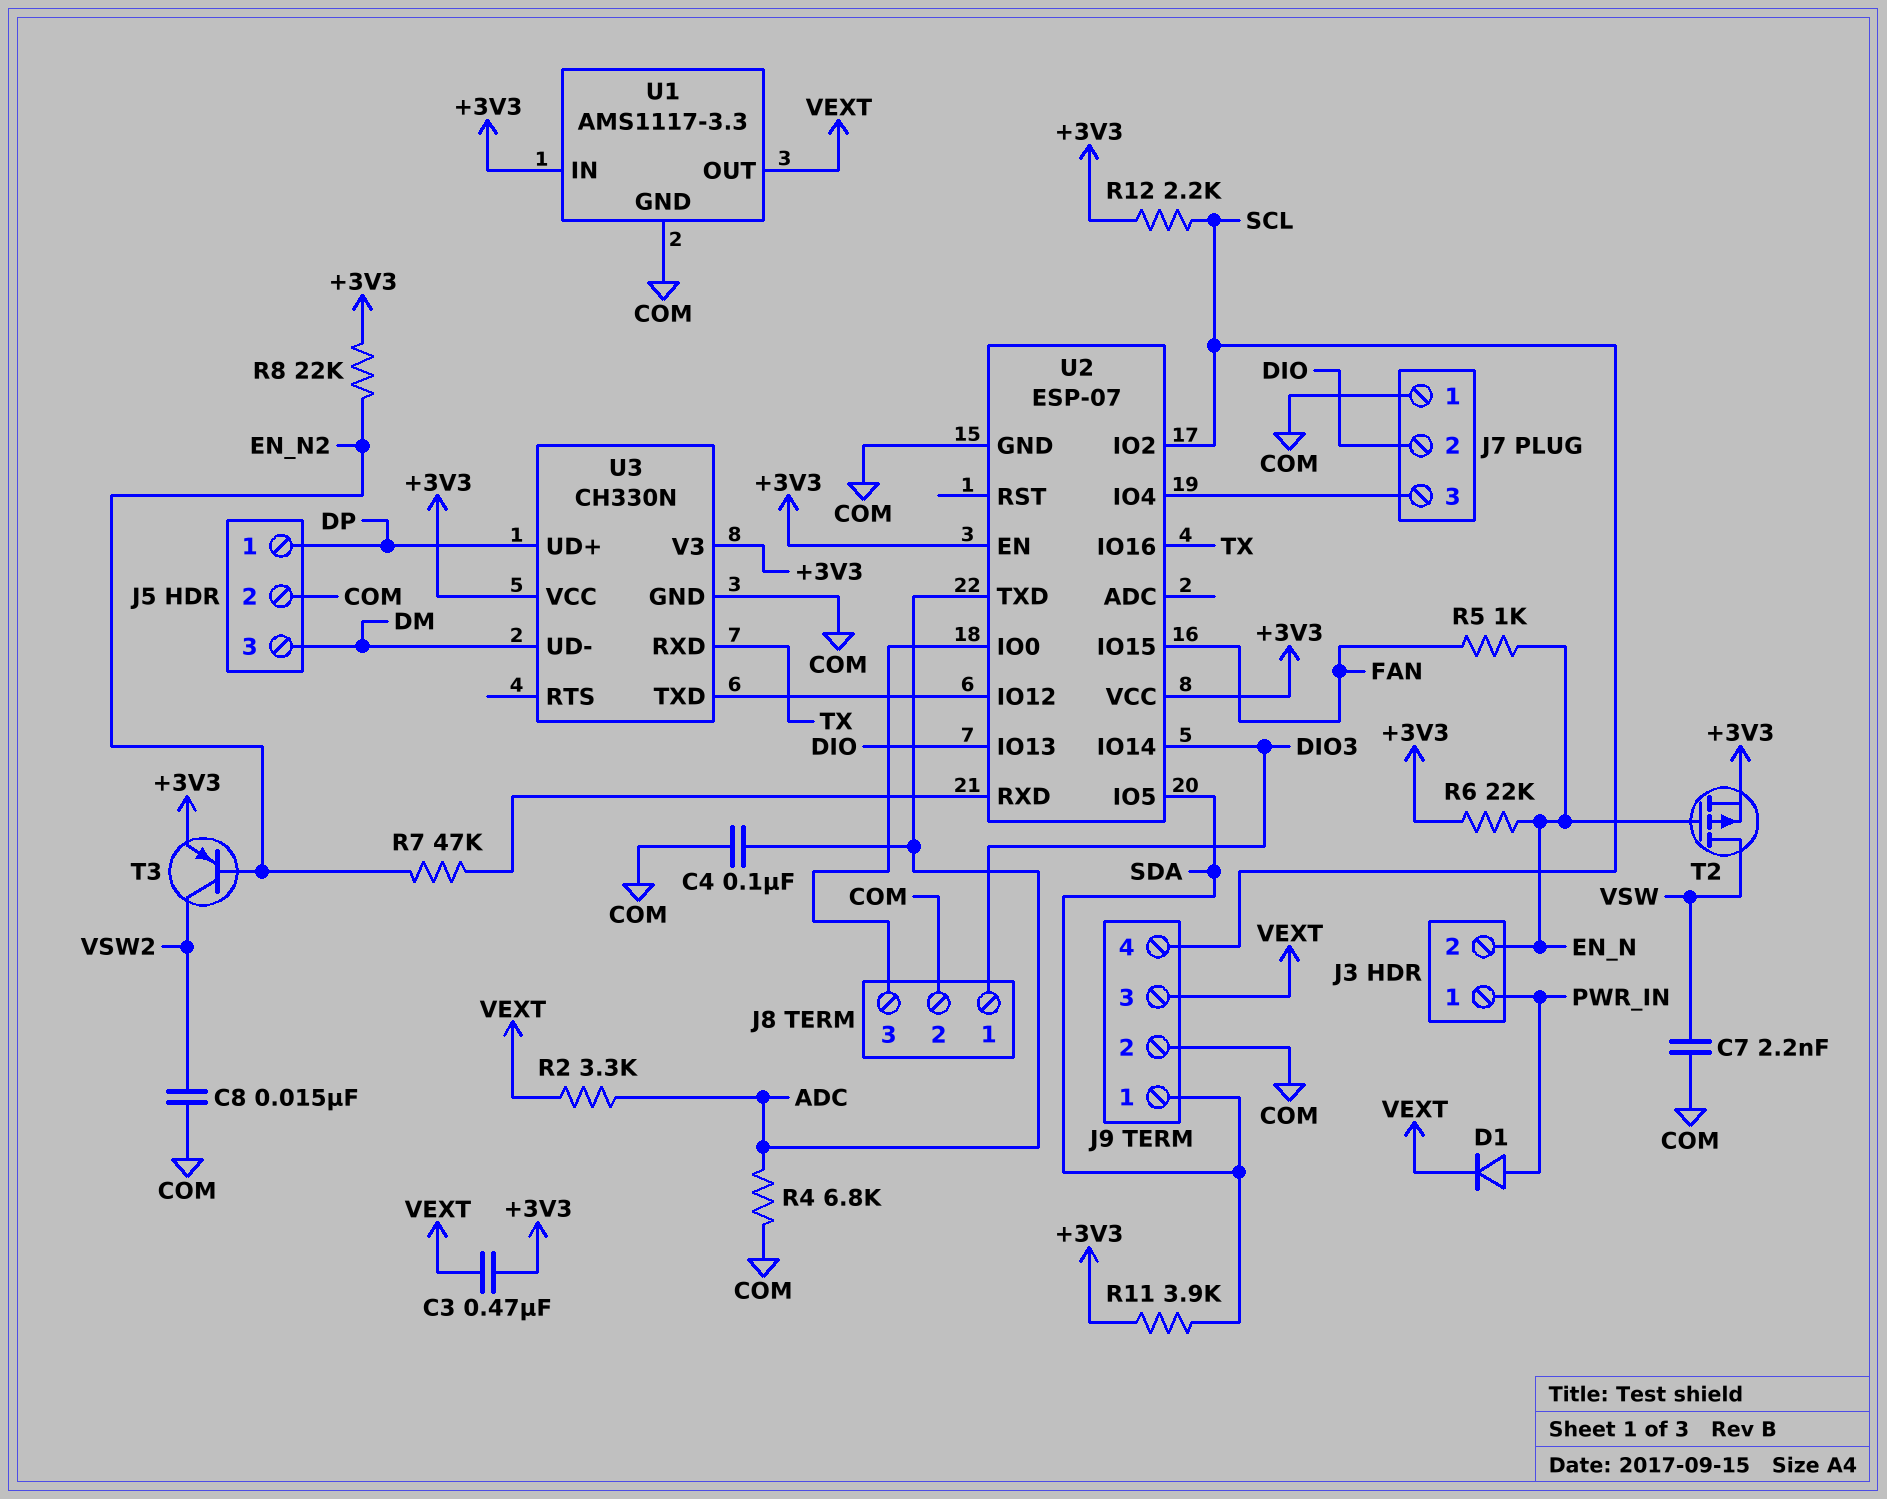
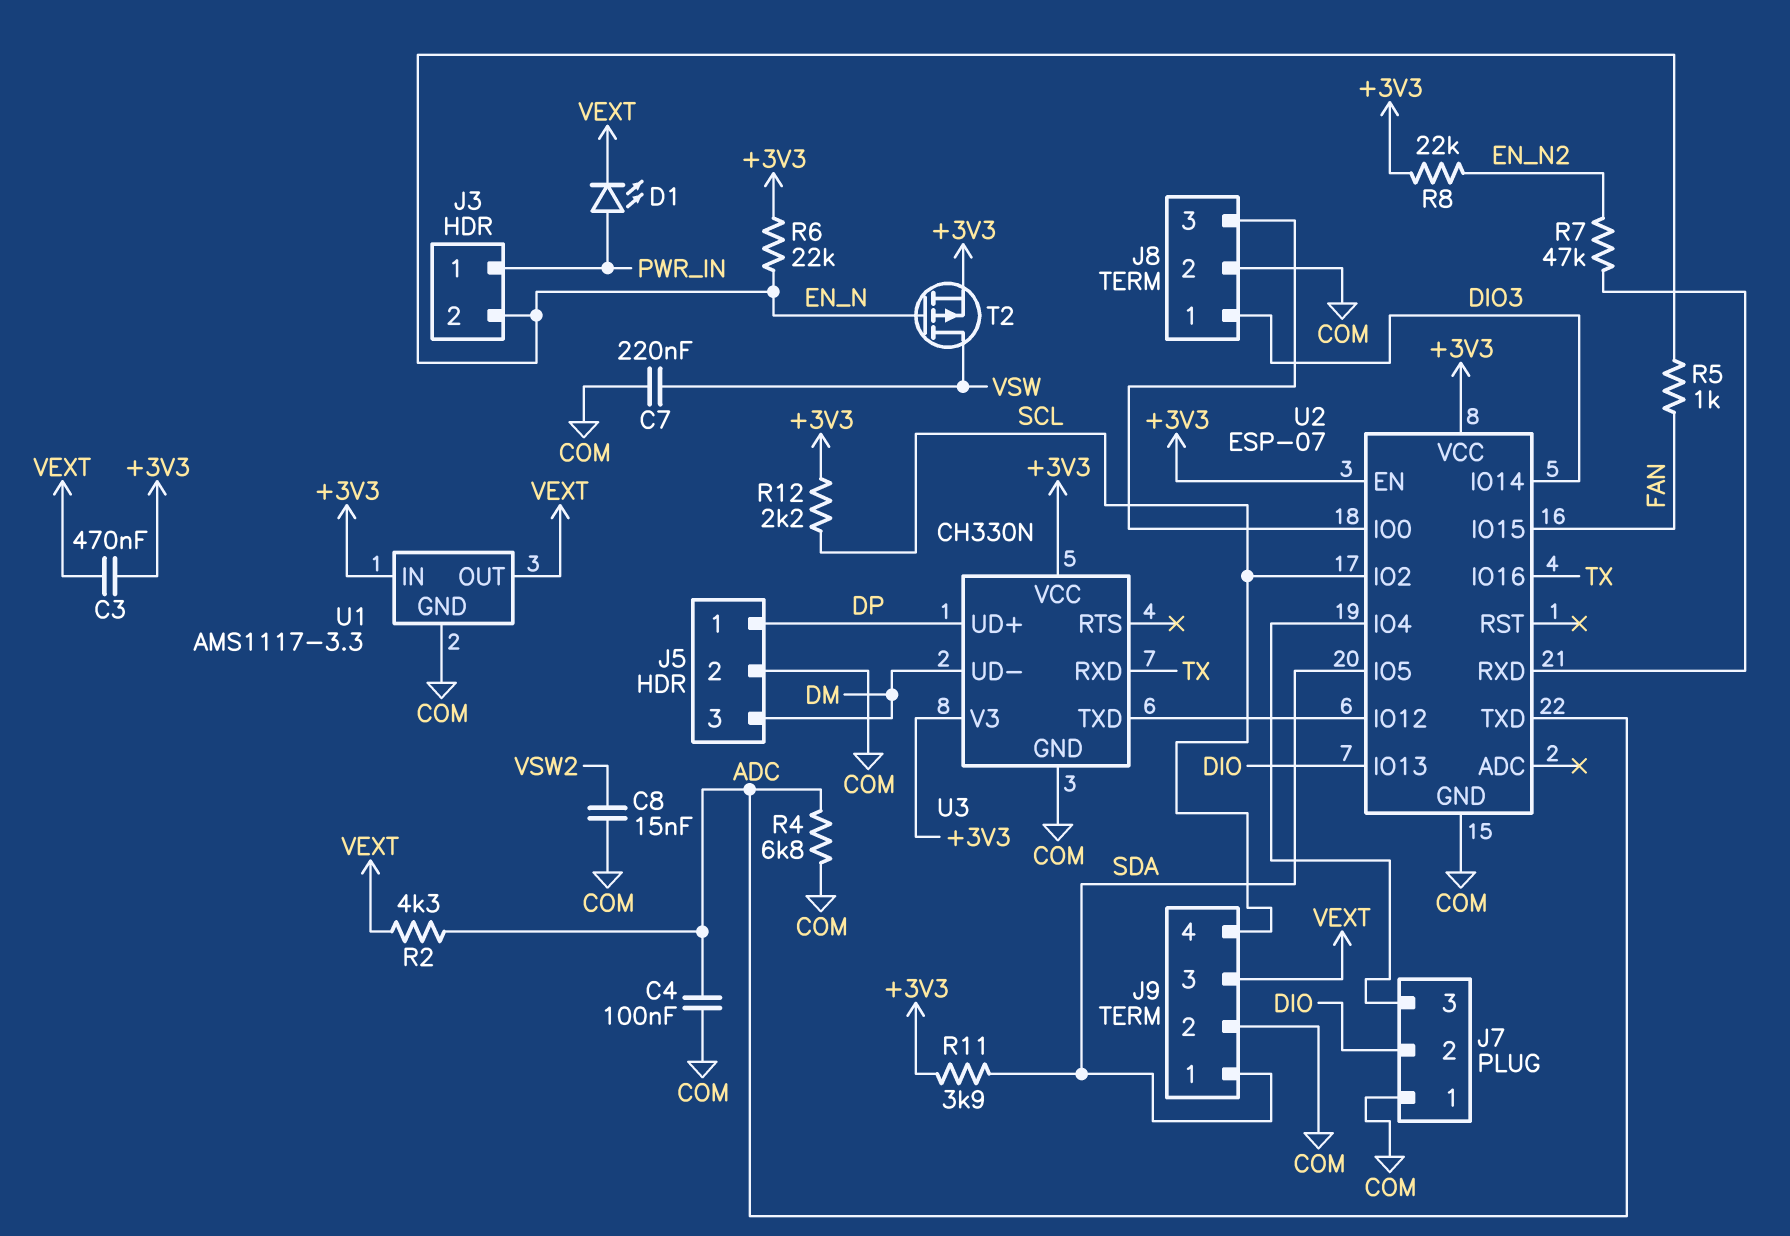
C7: 2.2nF (COM, VSW) -> 220nF (COM, VSW)
D1: diode (A PWR_IN, K VEXT) -> LED (A PWR_IN, K VEXT)
R2: 3.3k (ADC, VEXT) -> 4.3k (ADC, VEXT)
T3: PNP (B EN_N2, C VSW2, E +3V3) -> none

